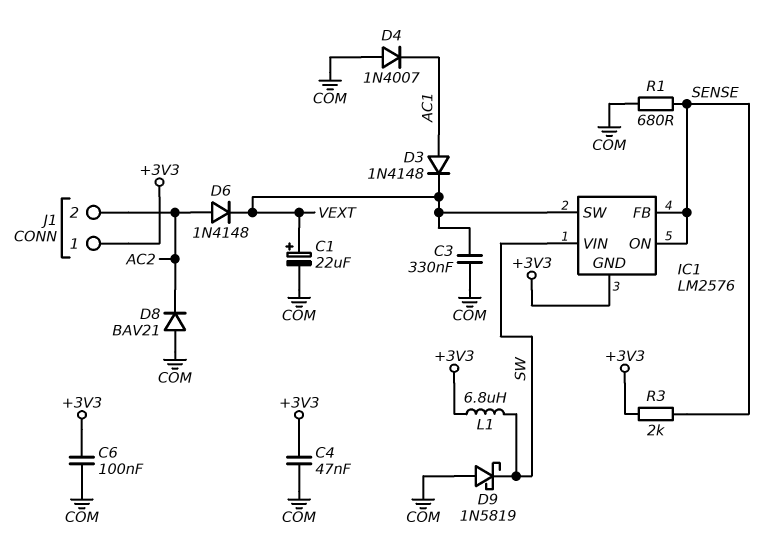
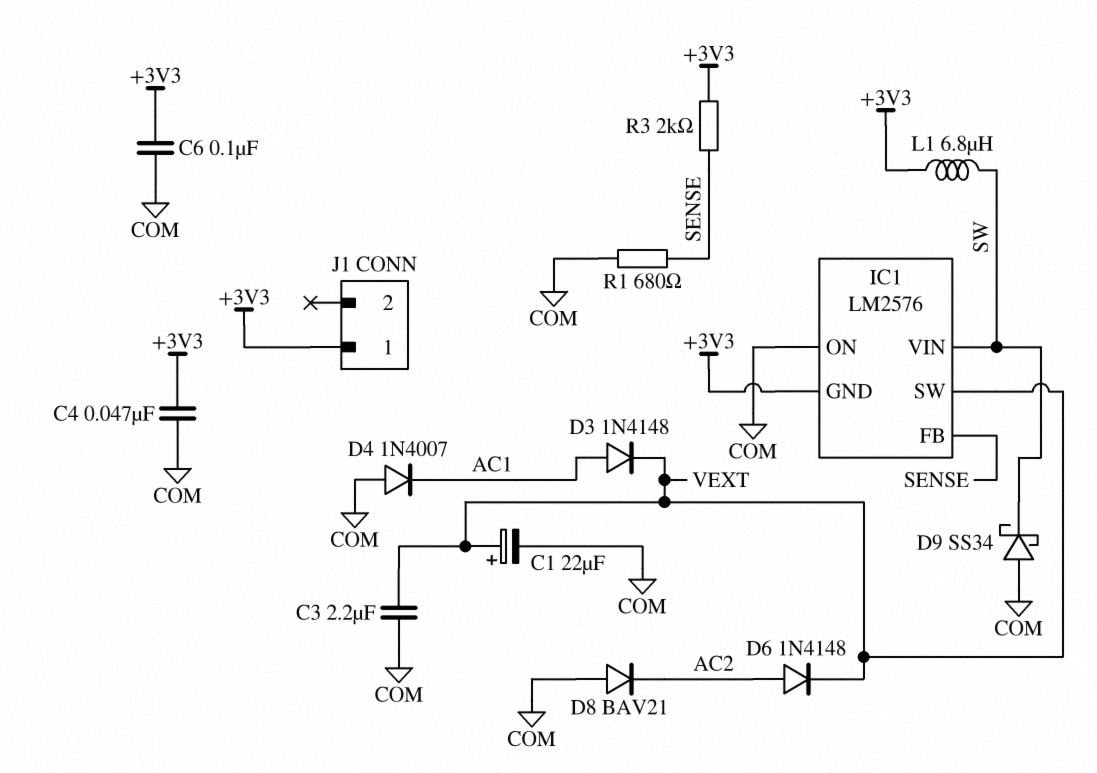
C3: 330nF (COM, VEXT) -> 2.2uF (COM, VEXT)
D9: schottky 1N5819 (A COM, K SW) -> schottky SS34 (A COM, K SW)
IC1 pin ON: SENSE -> COM
J1 pin 2: AC2 -> none

